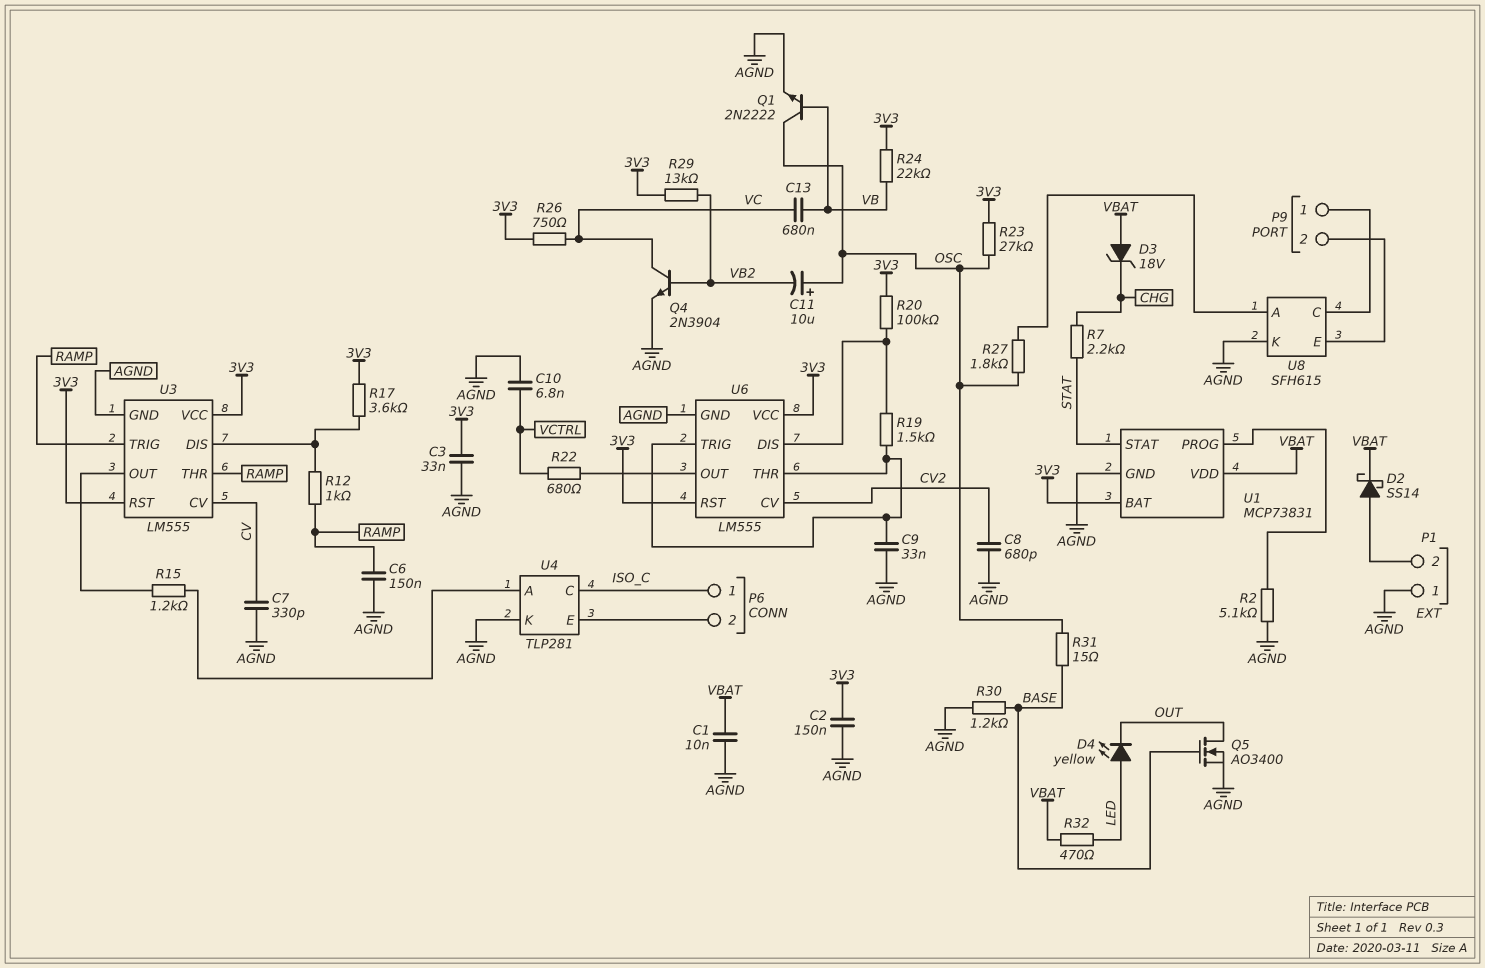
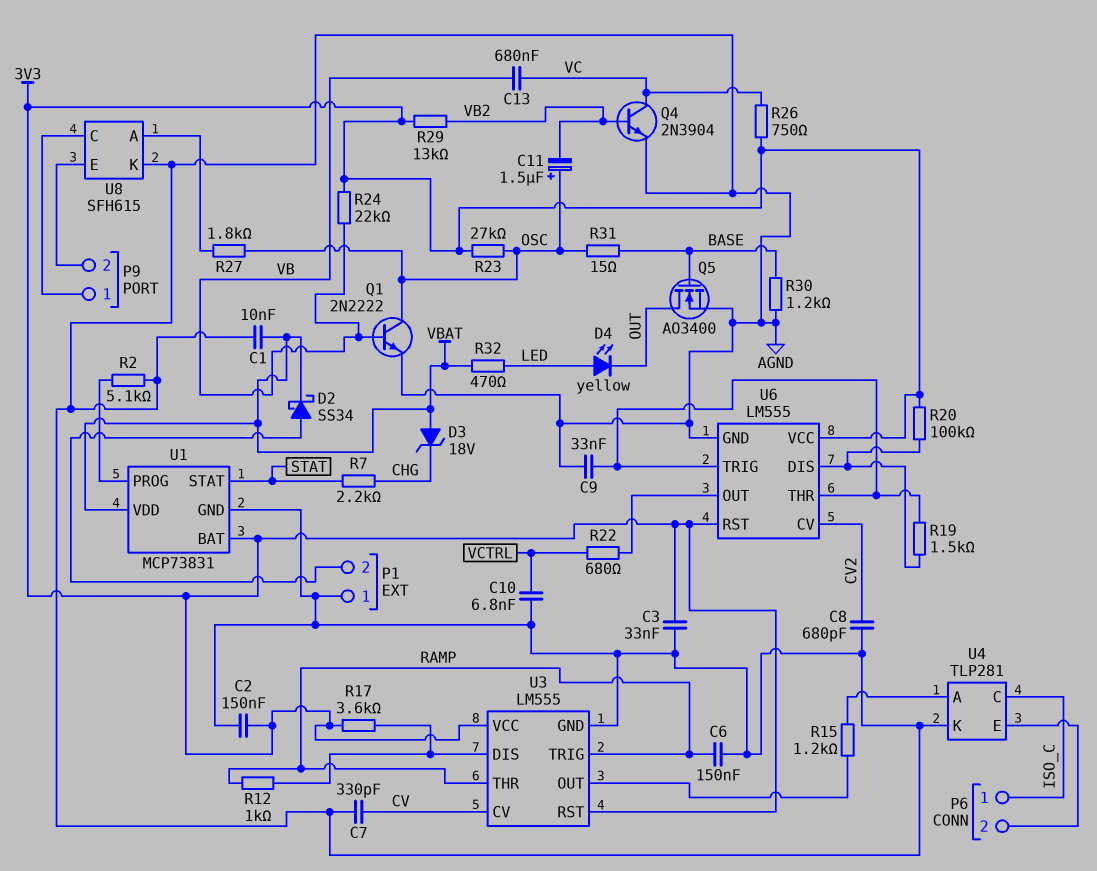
C11: 10uF (plus OSC, minus VB2) -> 1.5uF (plus OSC, minus VB2)
D2: schottky SS14 (A P1/2, K VBAT) -> schottky SS34 (A P1/2, K VBAT)

